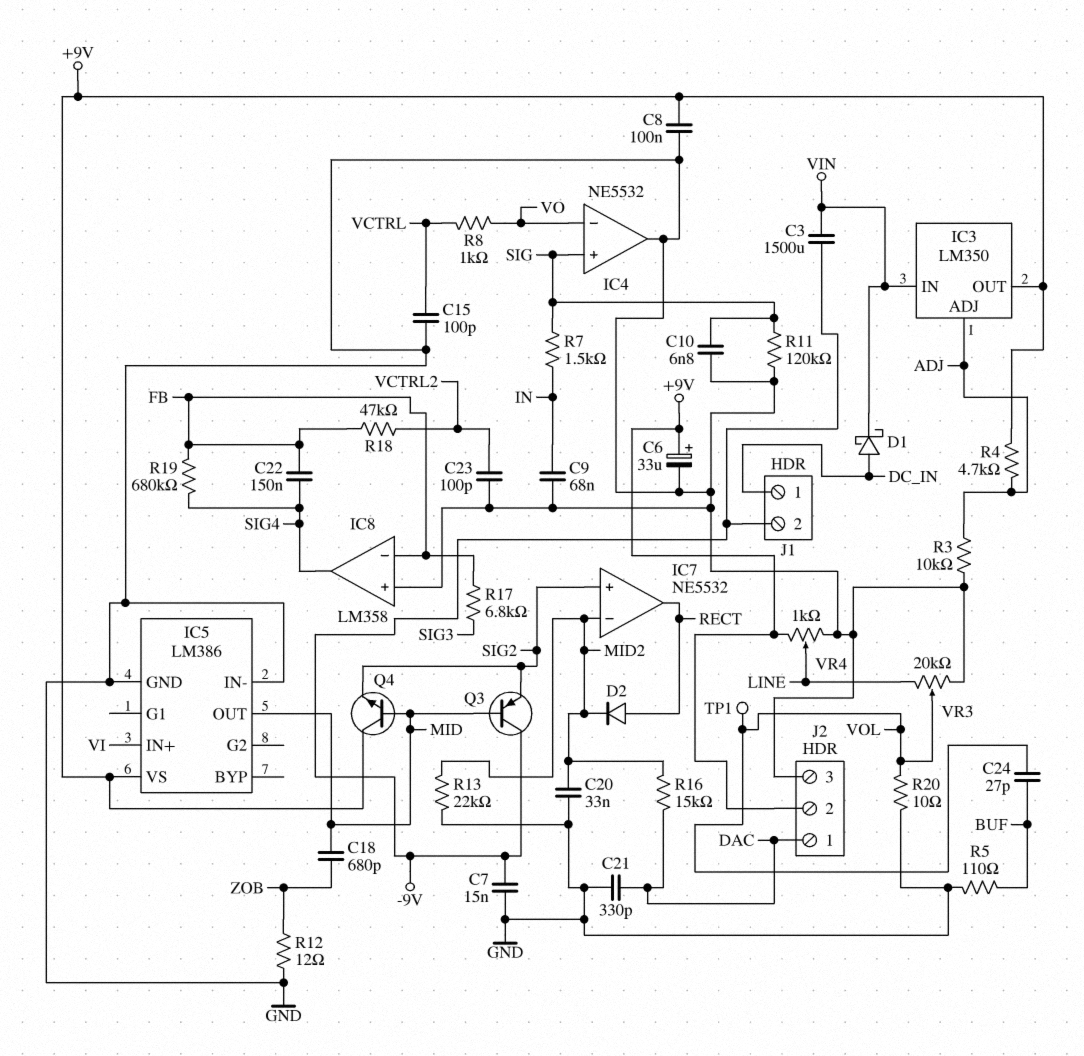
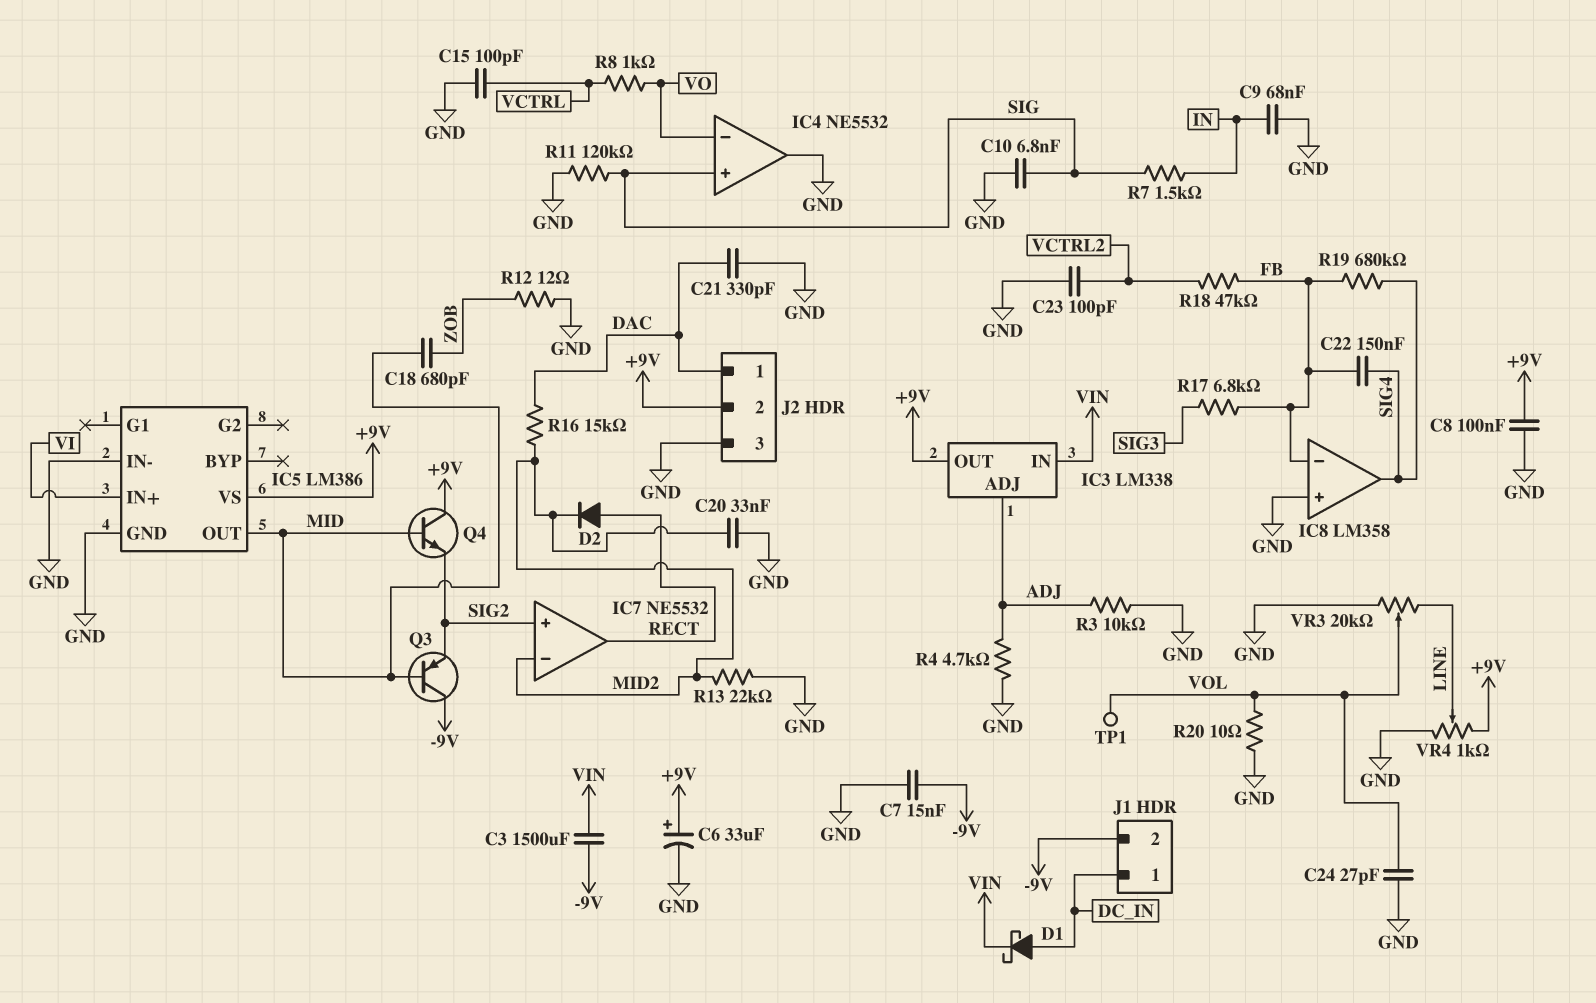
C24: 27pF (BUF, VOL) -> 27pF (GND, VOL)
IC3: LM350 -> LM338
R4: 4.7k (+9V, ADJ) -> 4.7k (ADJ, GND)
R5: 110 (BUF, GND) -> none

